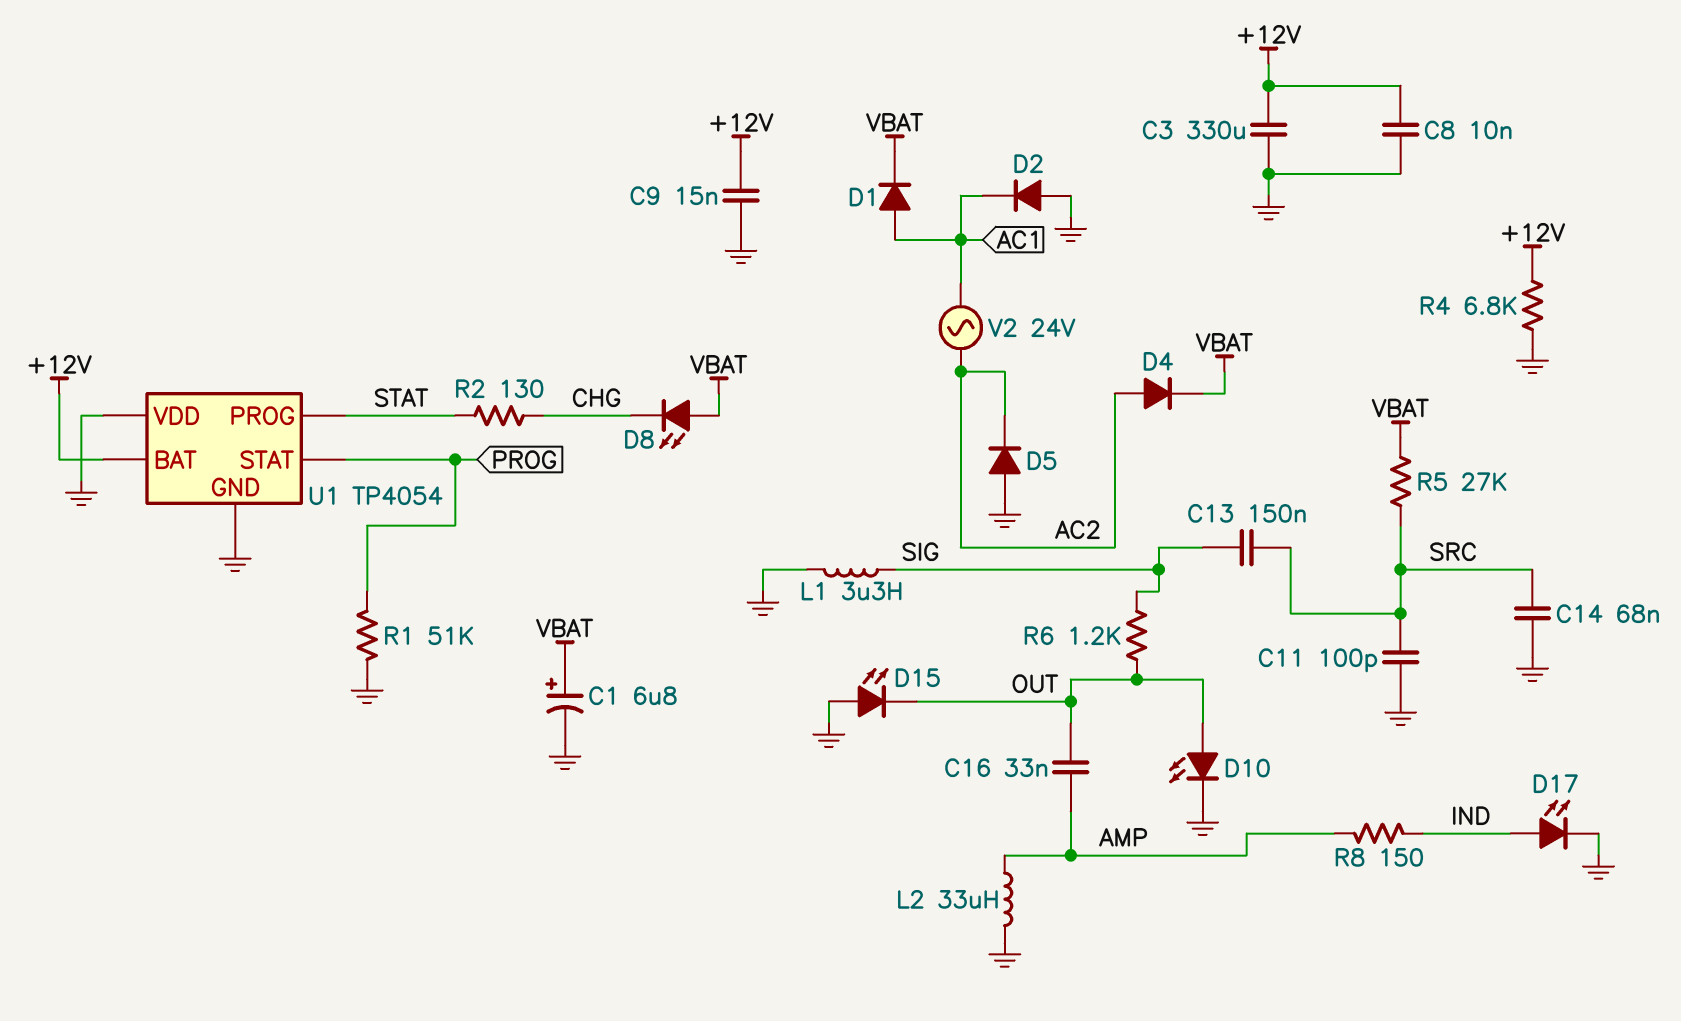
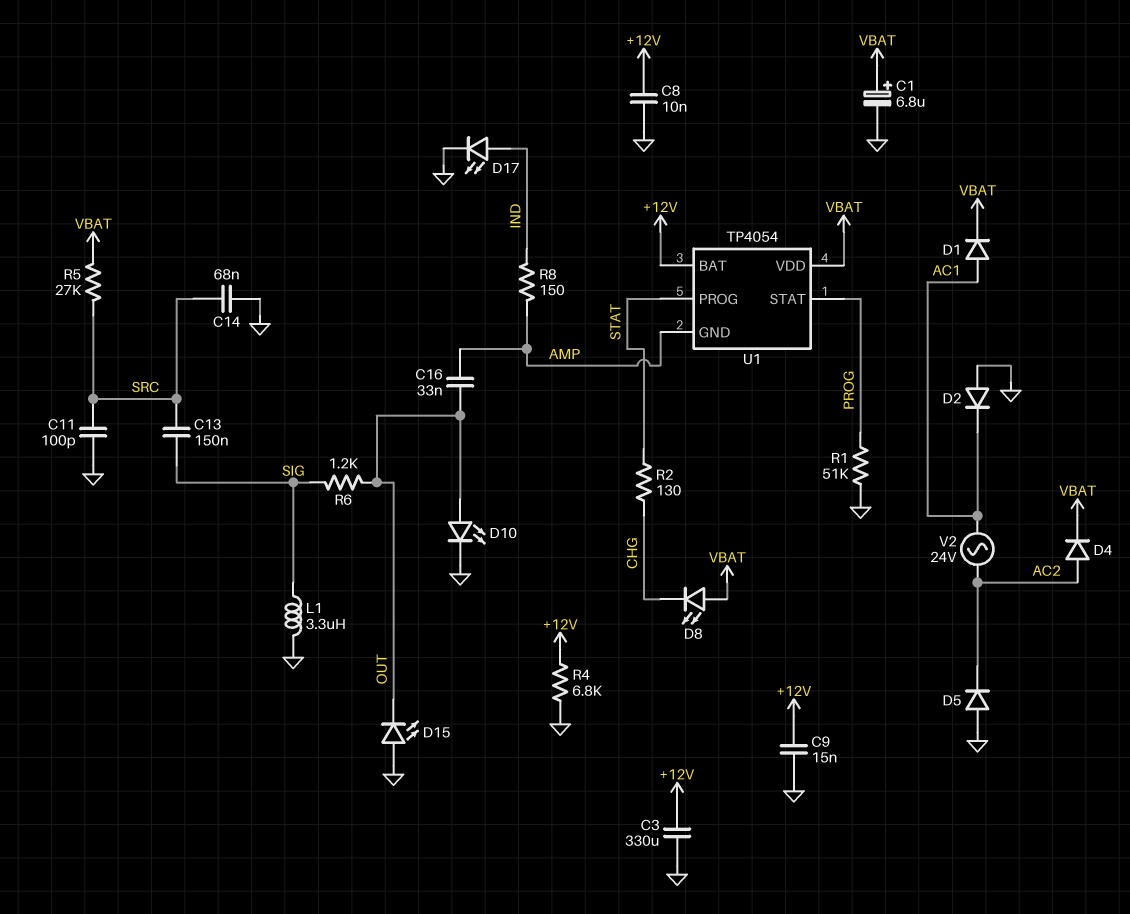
L2: 33uH (AMP, GND) -> none
U1 pin GND: GND -> AMP
U1 pin VDD: GND -> VBAT

